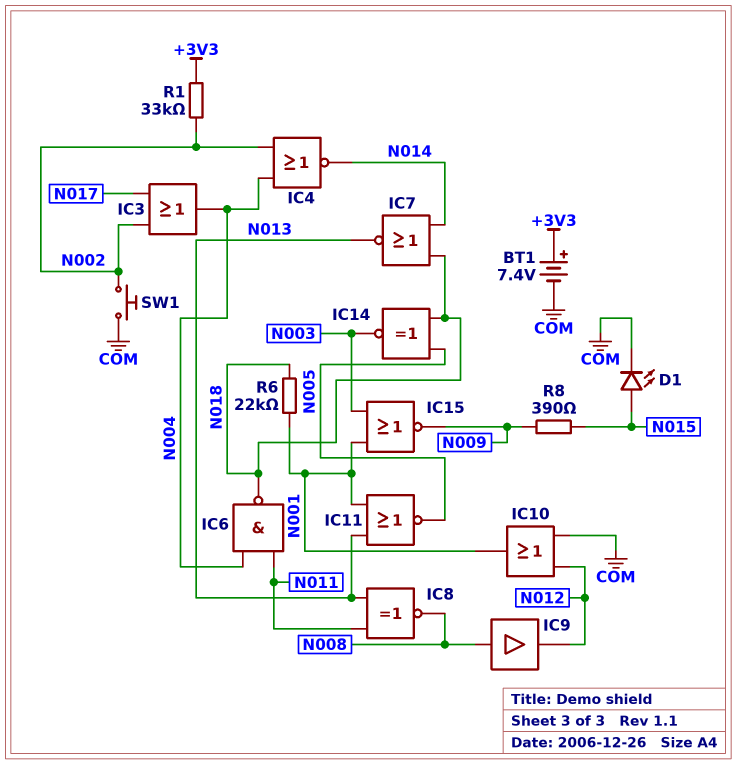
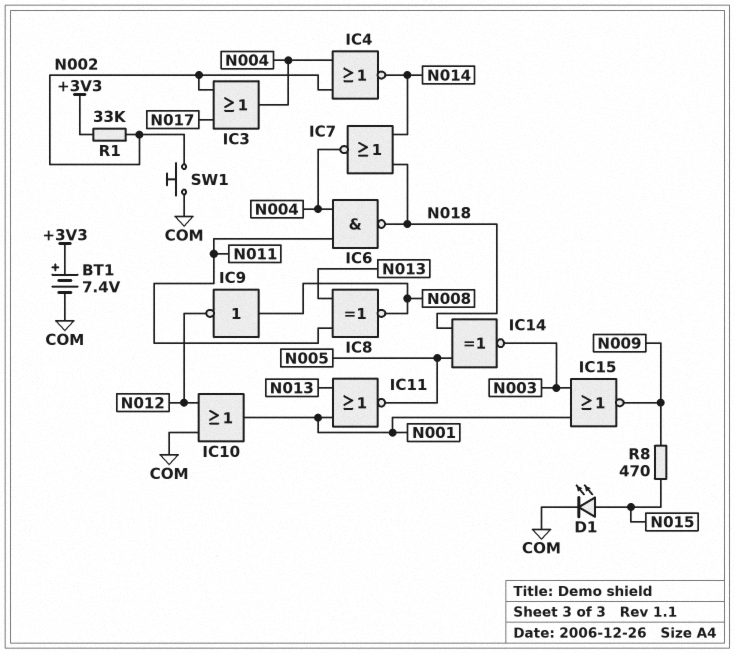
IC7: NOR (in N014, in N018, out N013) -> NOR (in N014, in N018, out N004)
IC9: buffer (in N008, out N012) -> NOT (in N008, out N012)
R6: 22k (N001, N018) -> none
R8: 390 (N009, N015) -> 470 (N009, N015)

